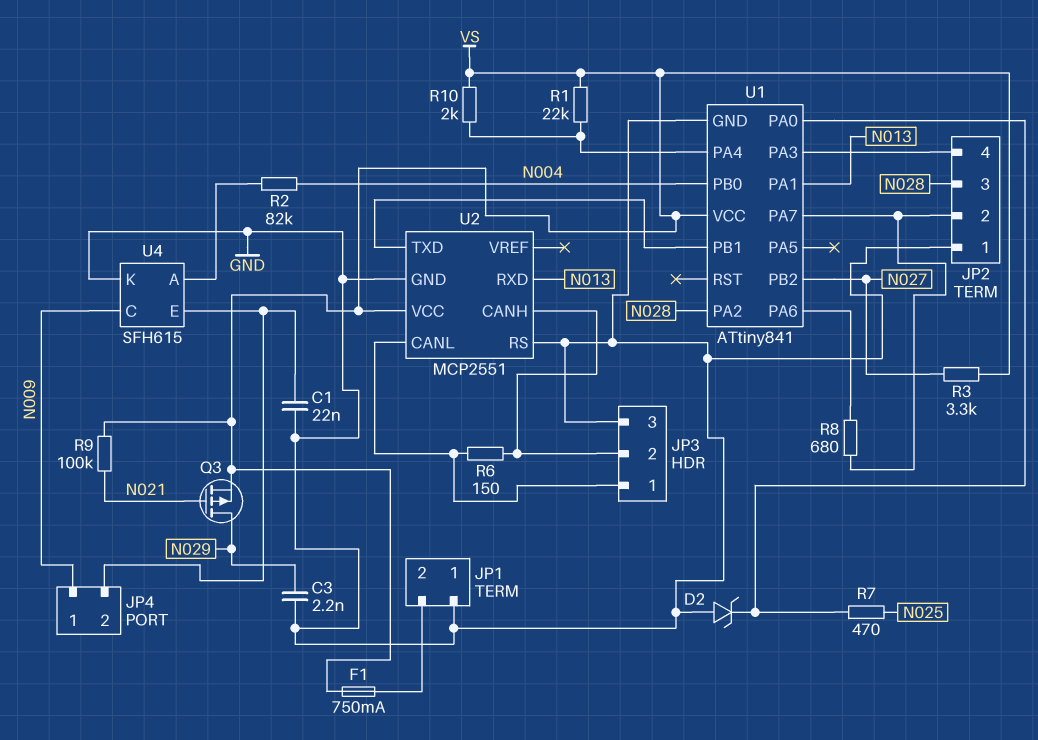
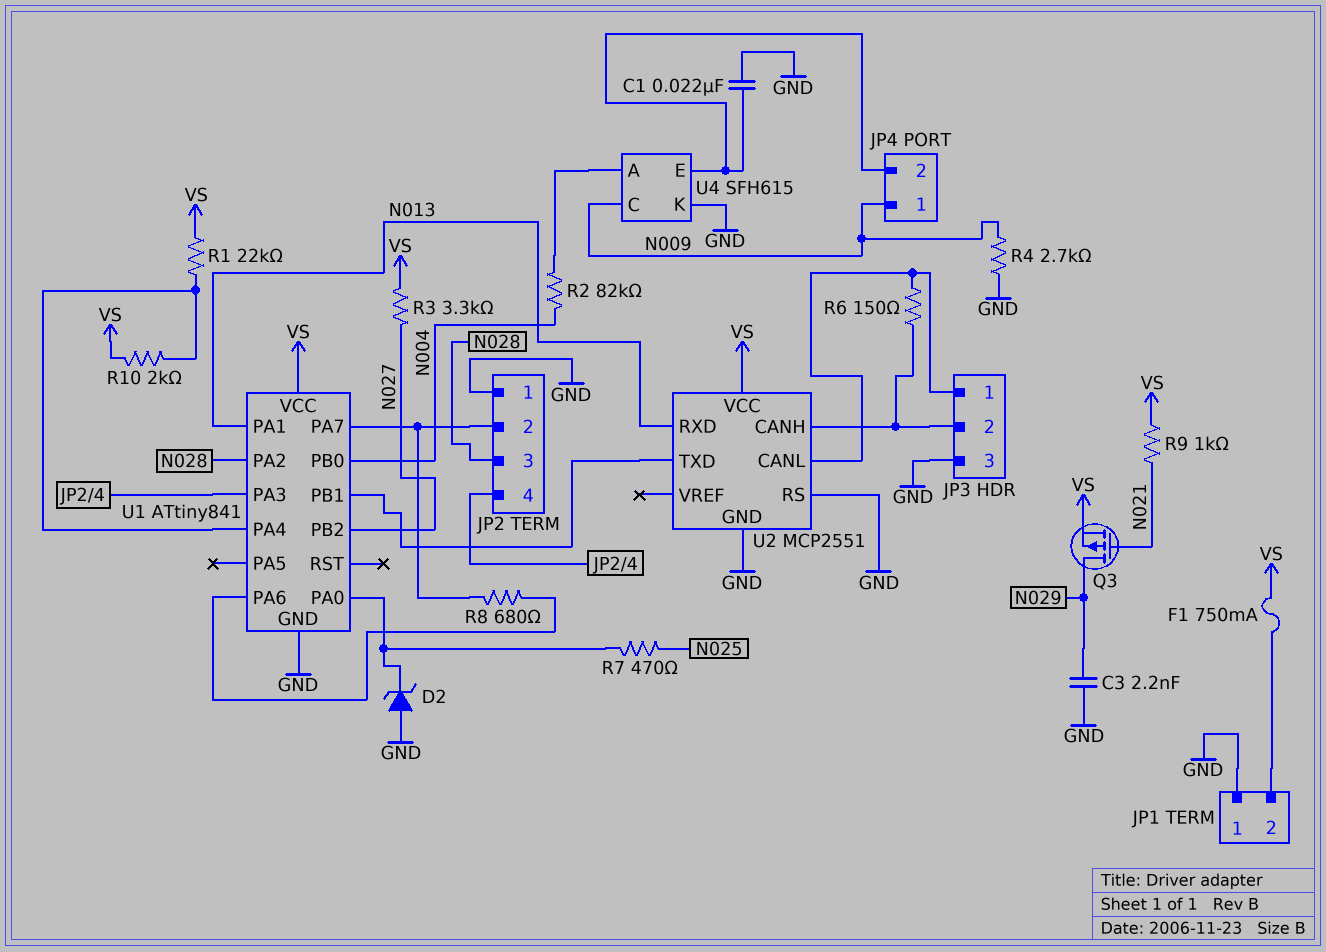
R4: none -> 2.7k (GND, N009)
R9: 100k (N021, VS) -> 1k (N021, VS)

